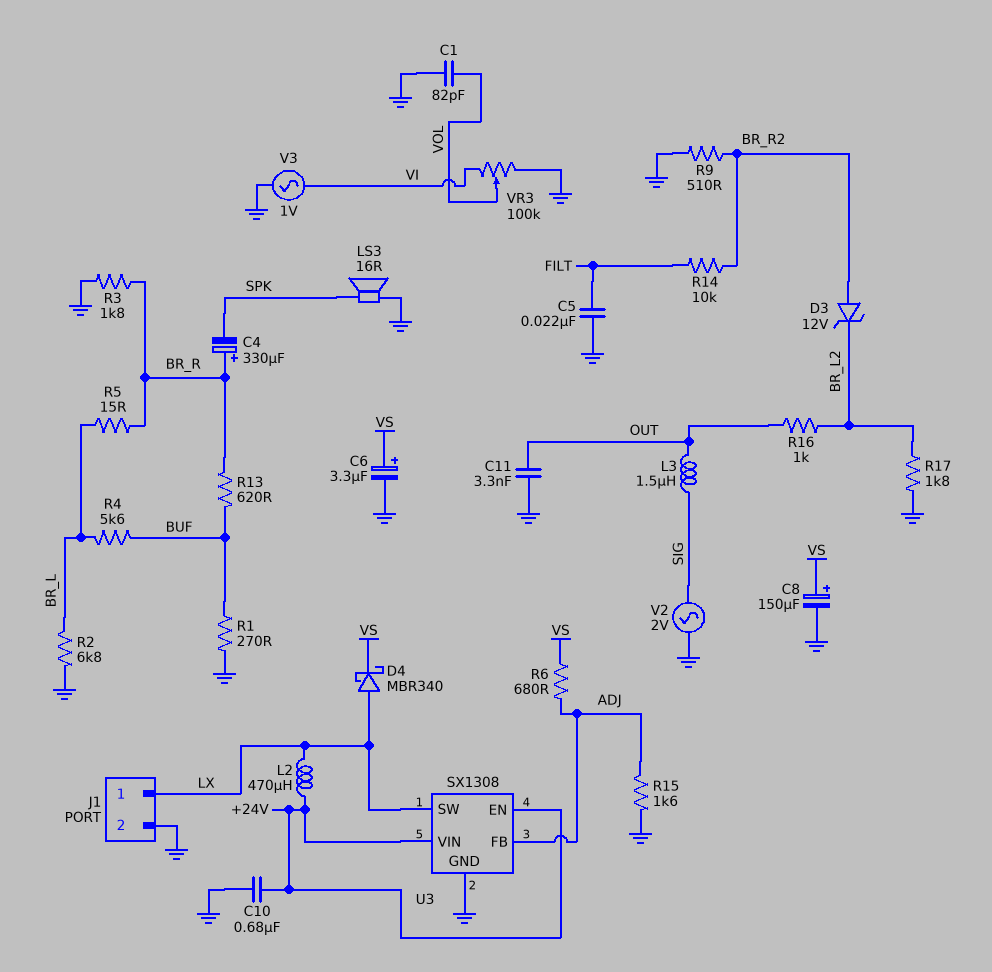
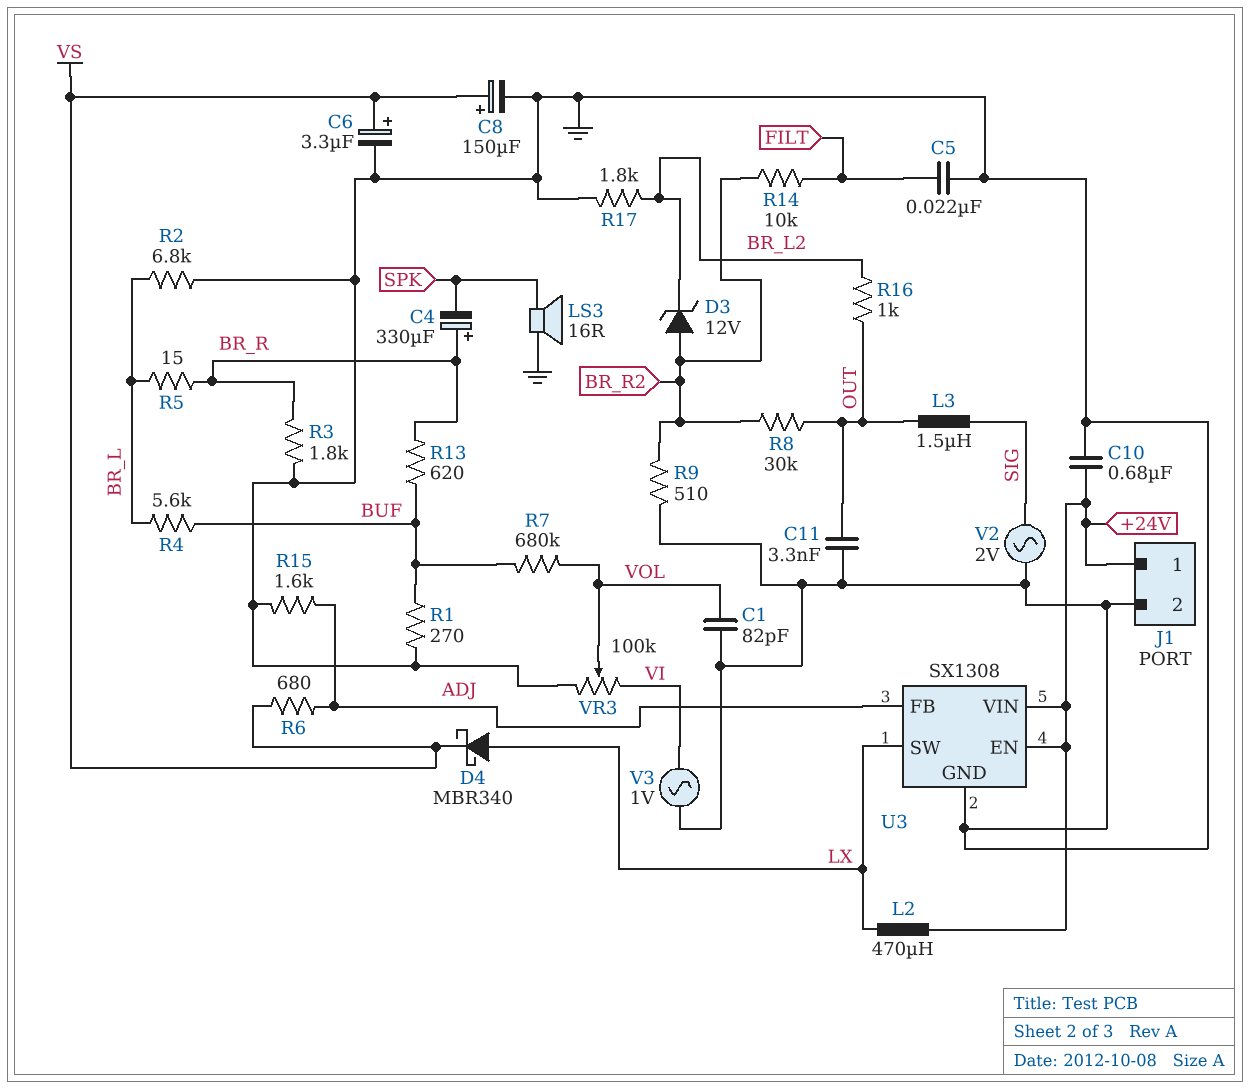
J1 pin 1: LX -> +24V
R7: none -> 680k (BUF, VOL)
R8: none -> 30k (BR_R2, OUT)

